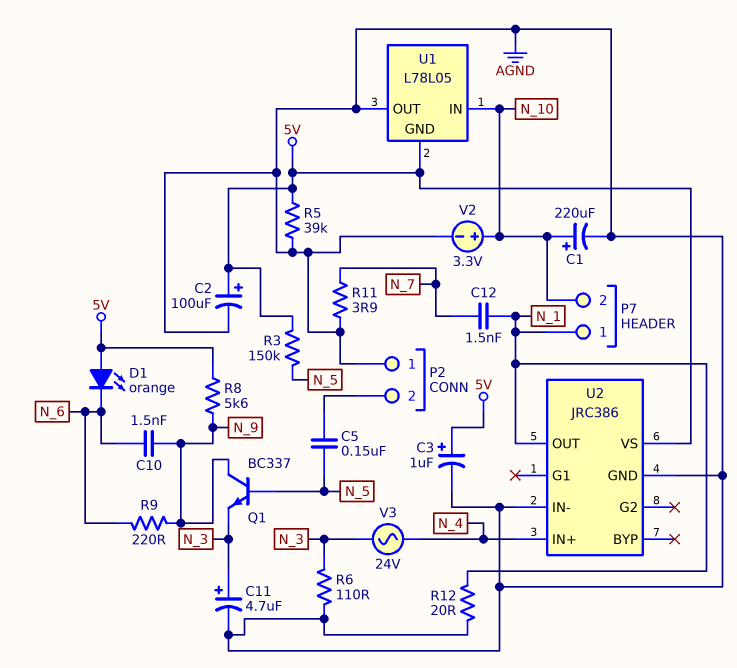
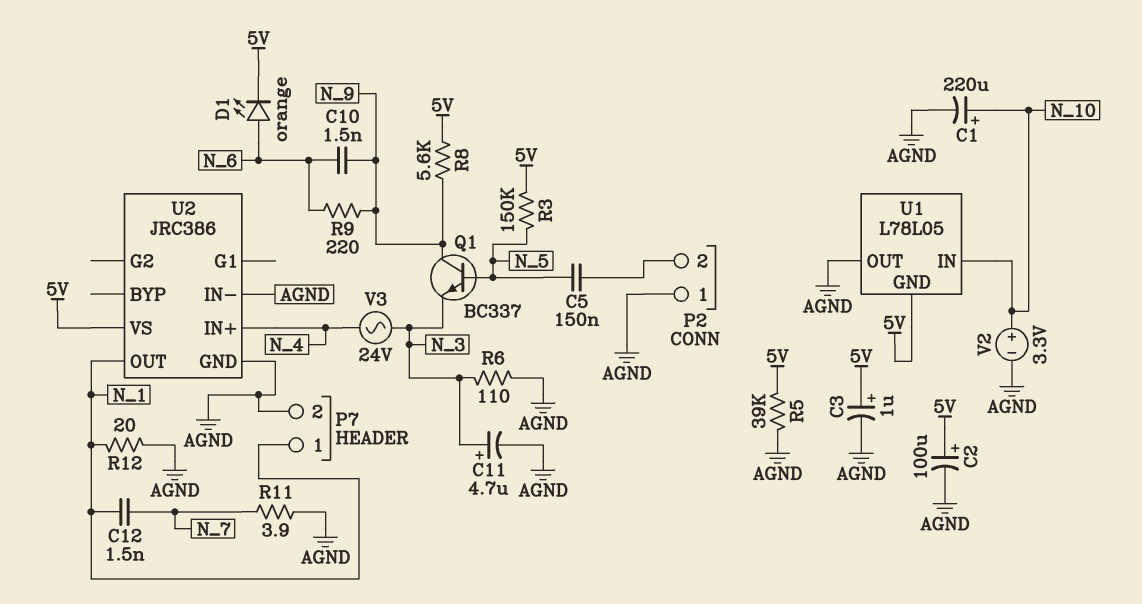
D1: LED orange (A 5V, K N_6) -> LED orange (A N_6, K 5V)
P7 pin 2: N_10 -> AGND

